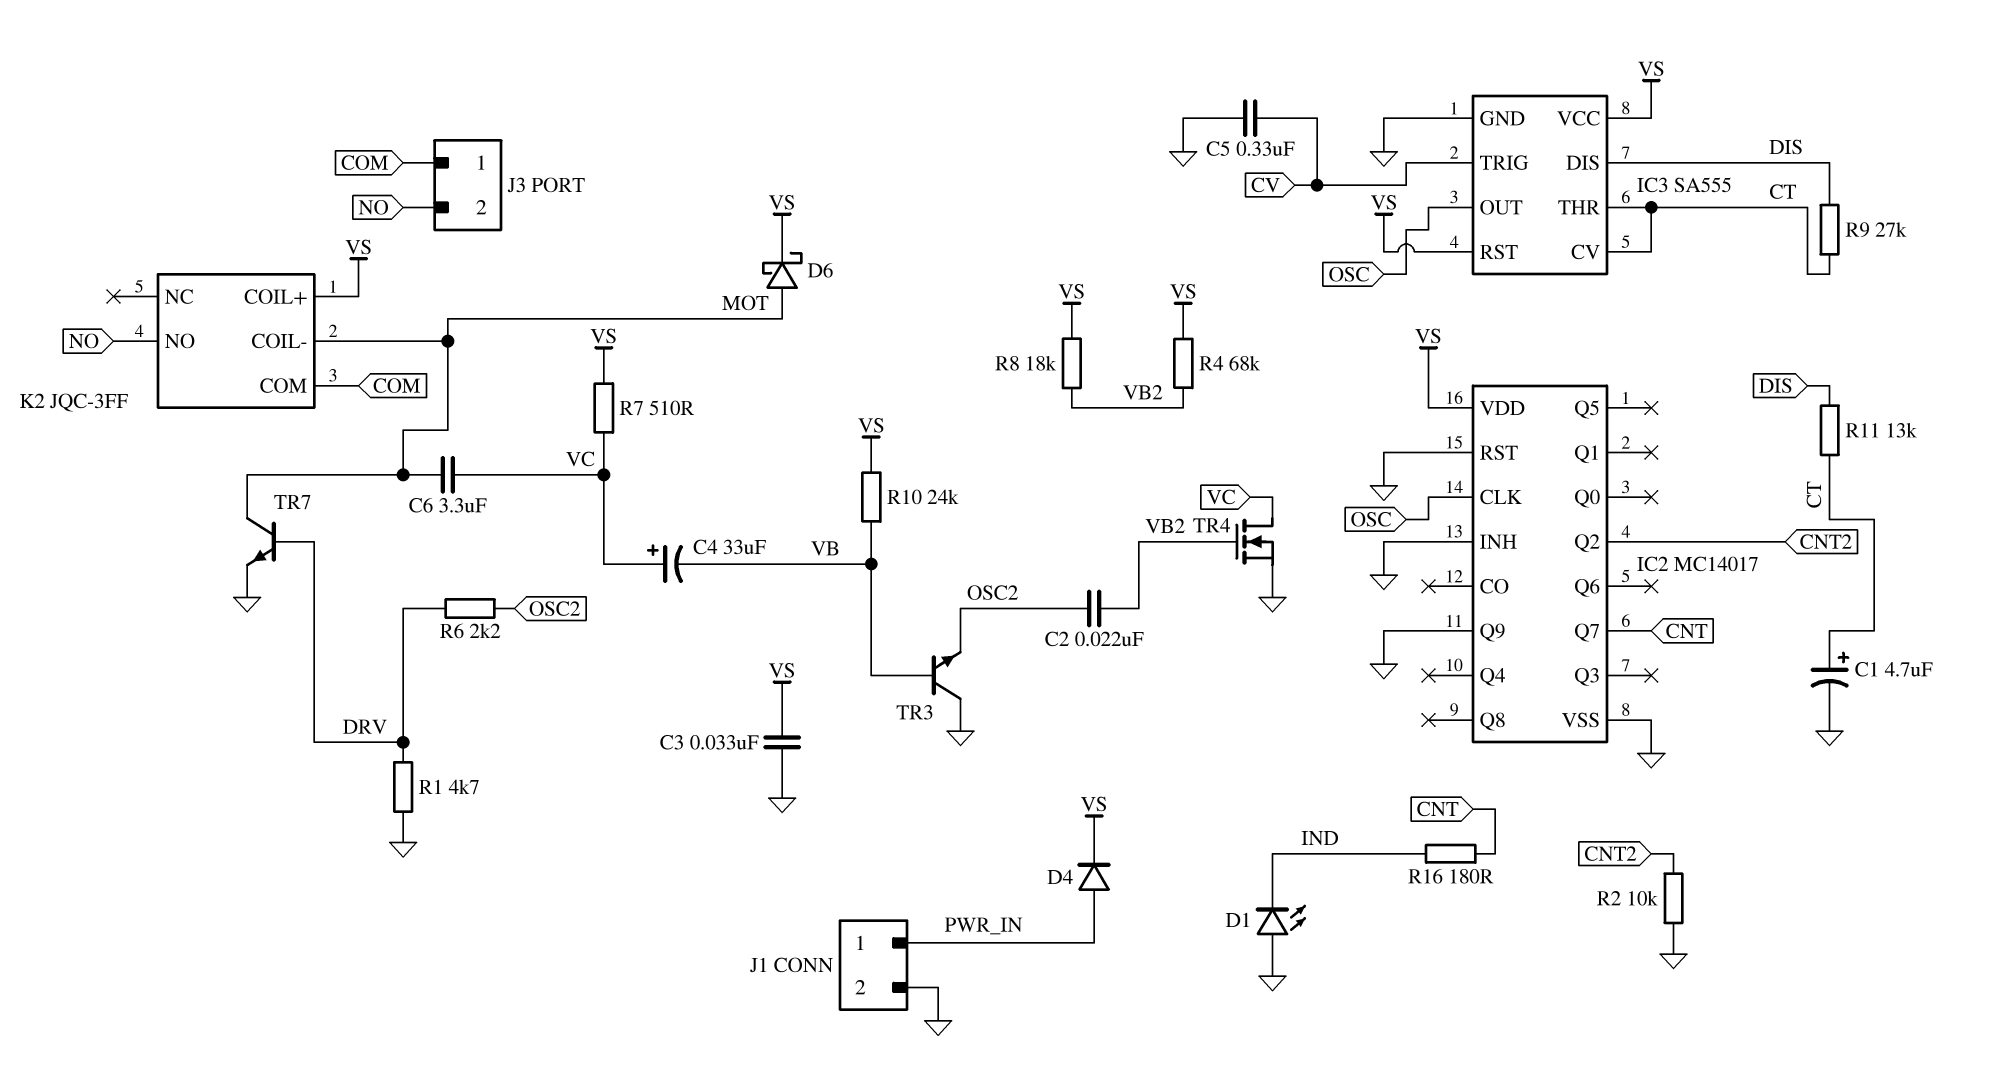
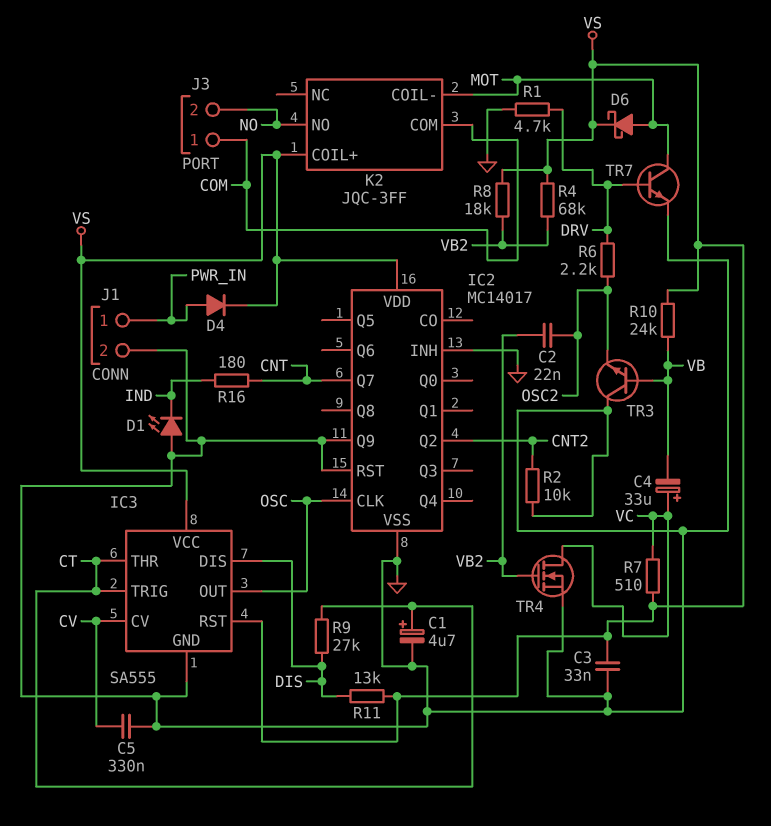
C6: 3.3uF (MOT, VC) -> none
IC3 pin CV: CT -> CV
IC3 pin TRIG: CV -> CT
R11: 13k (CT, DIS) -> 13k (DIS, VS)

